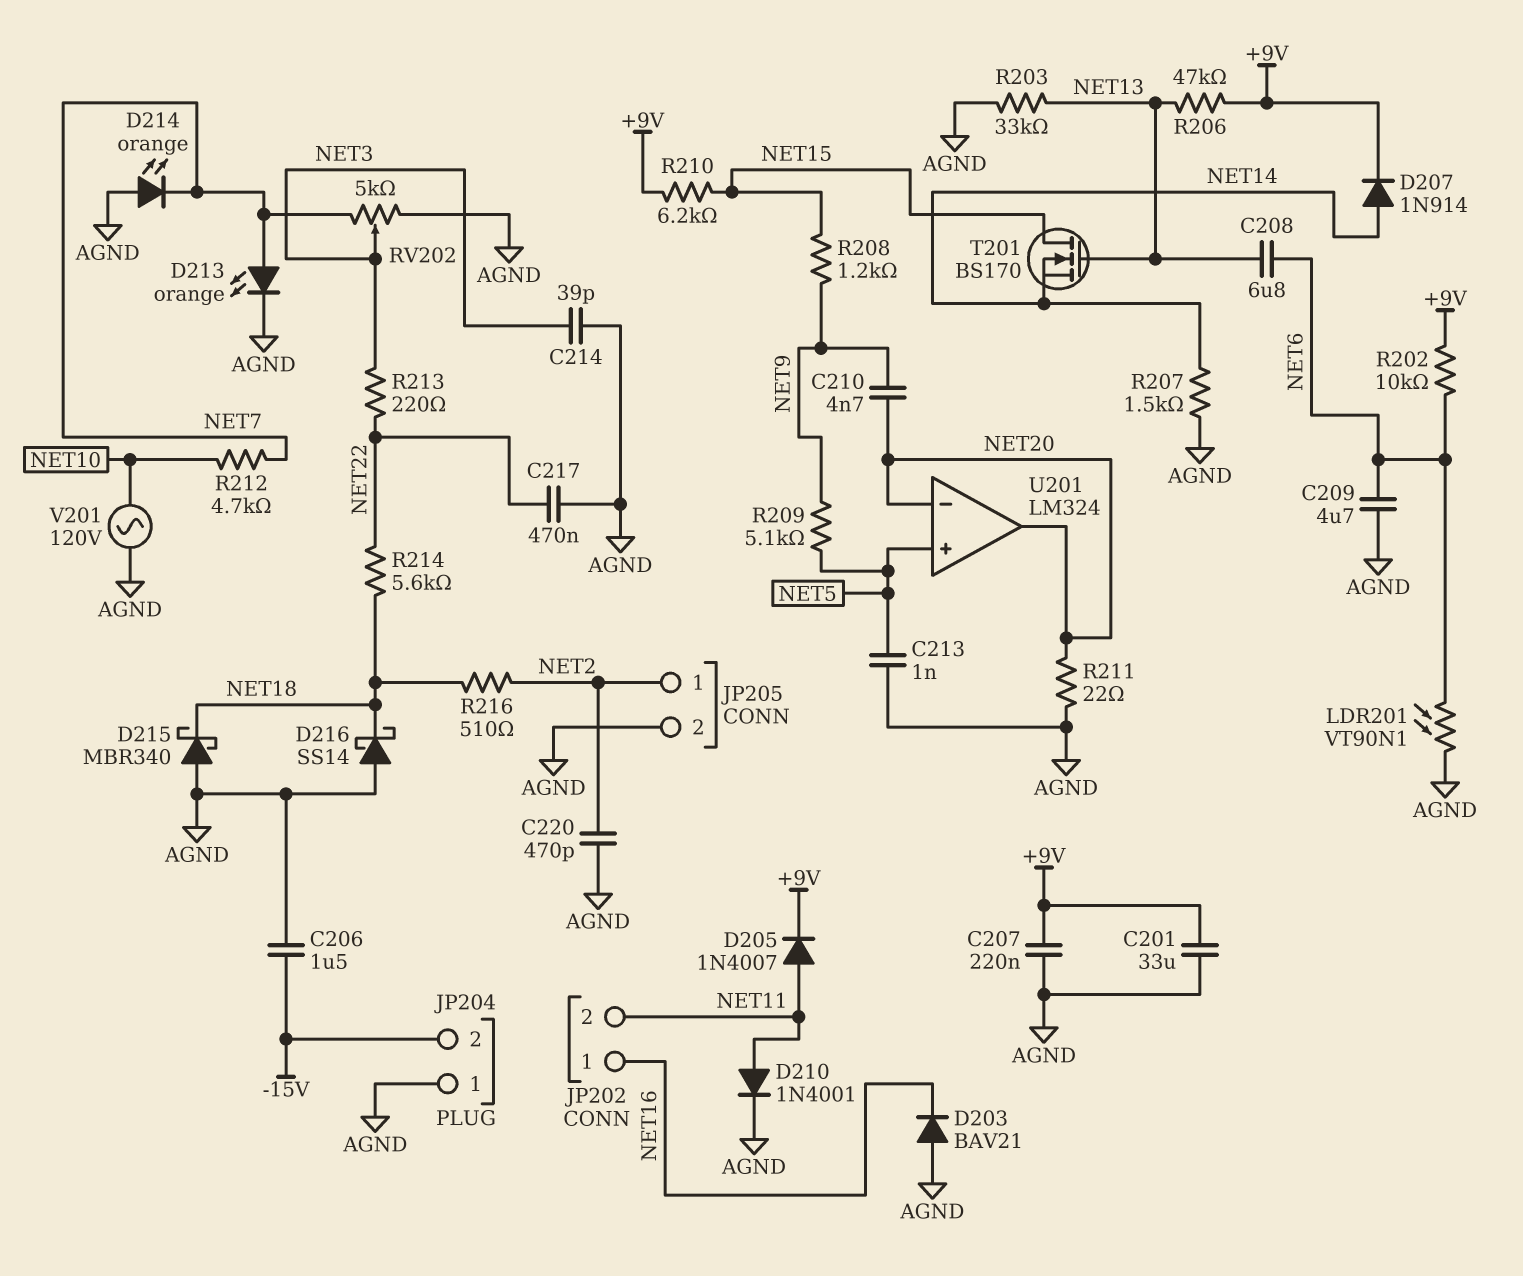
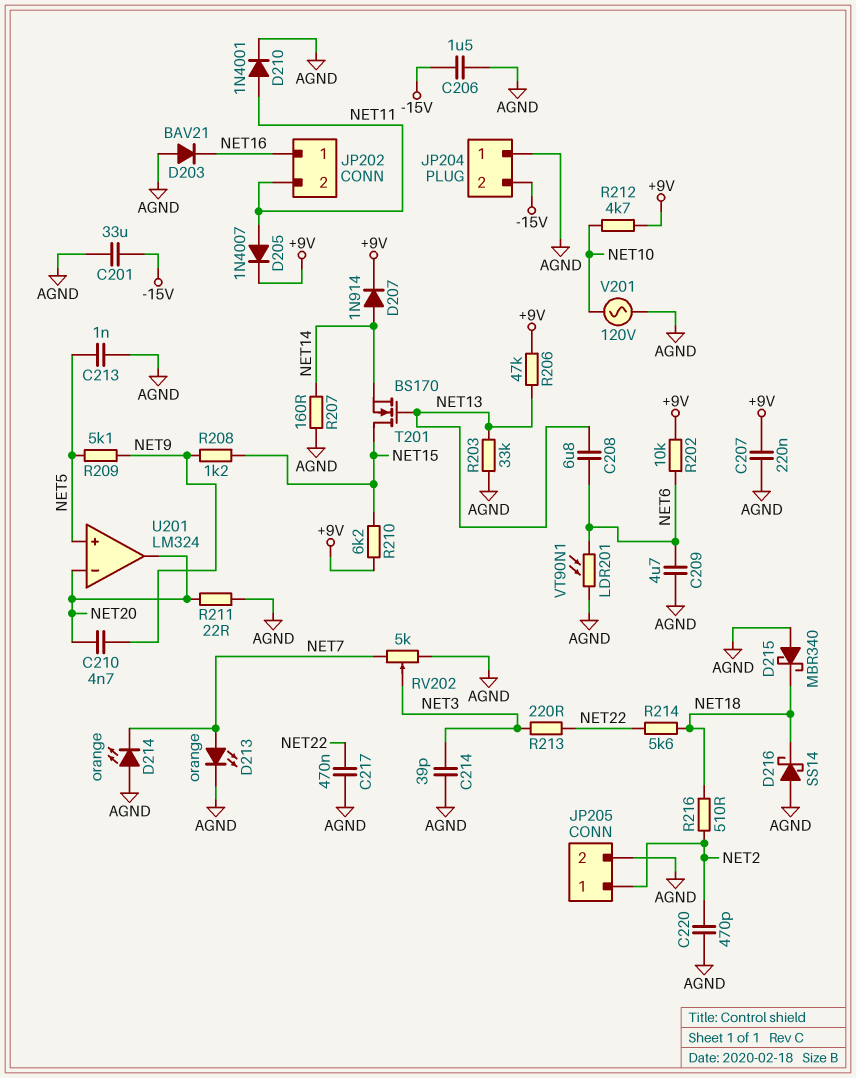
C201: 33uF (+9V, AGND) -> 33uF (-15V, AGND)
R207: 1.5k (AGND, NET14) -> 160 (AGND, NET14)
R212: 4.7k (NET7, NET10) -> 4.7k (+9V, NET10)

